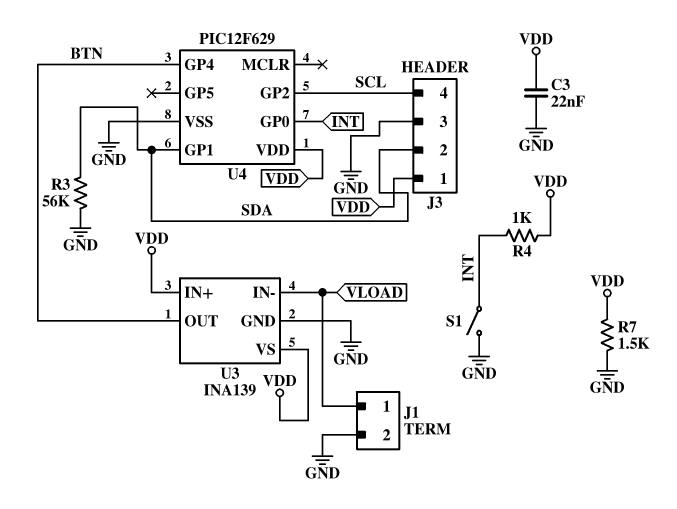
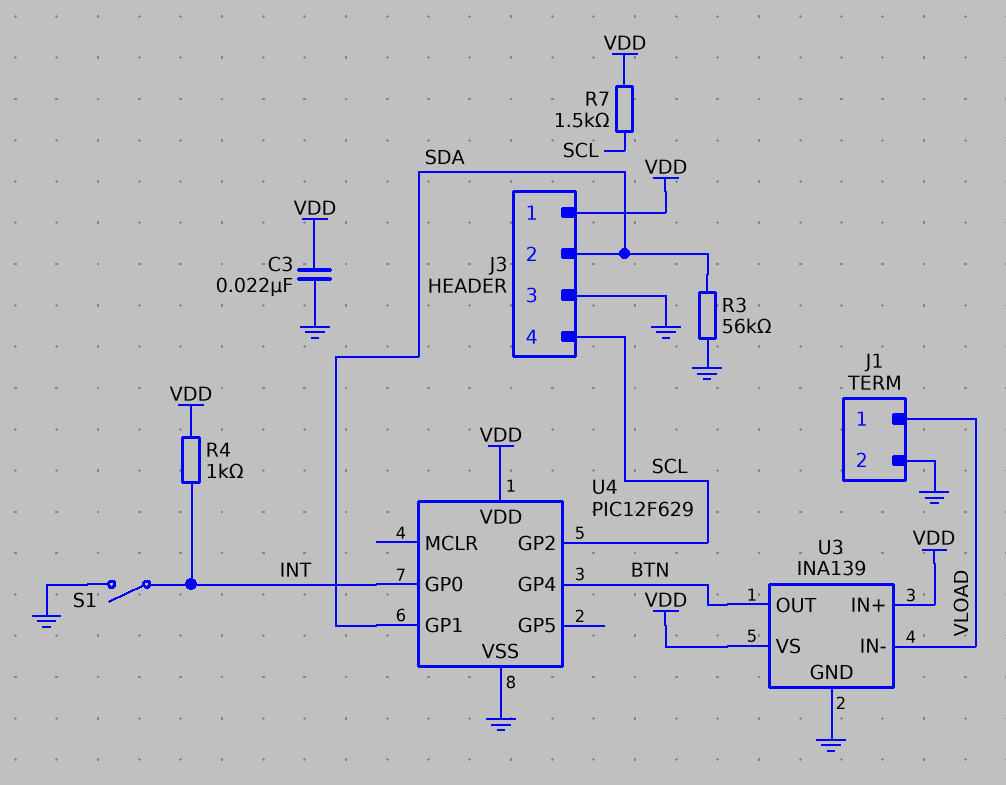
R7: 1.5k (GND, VDD) -> 1.5k (SCL, VDD)

